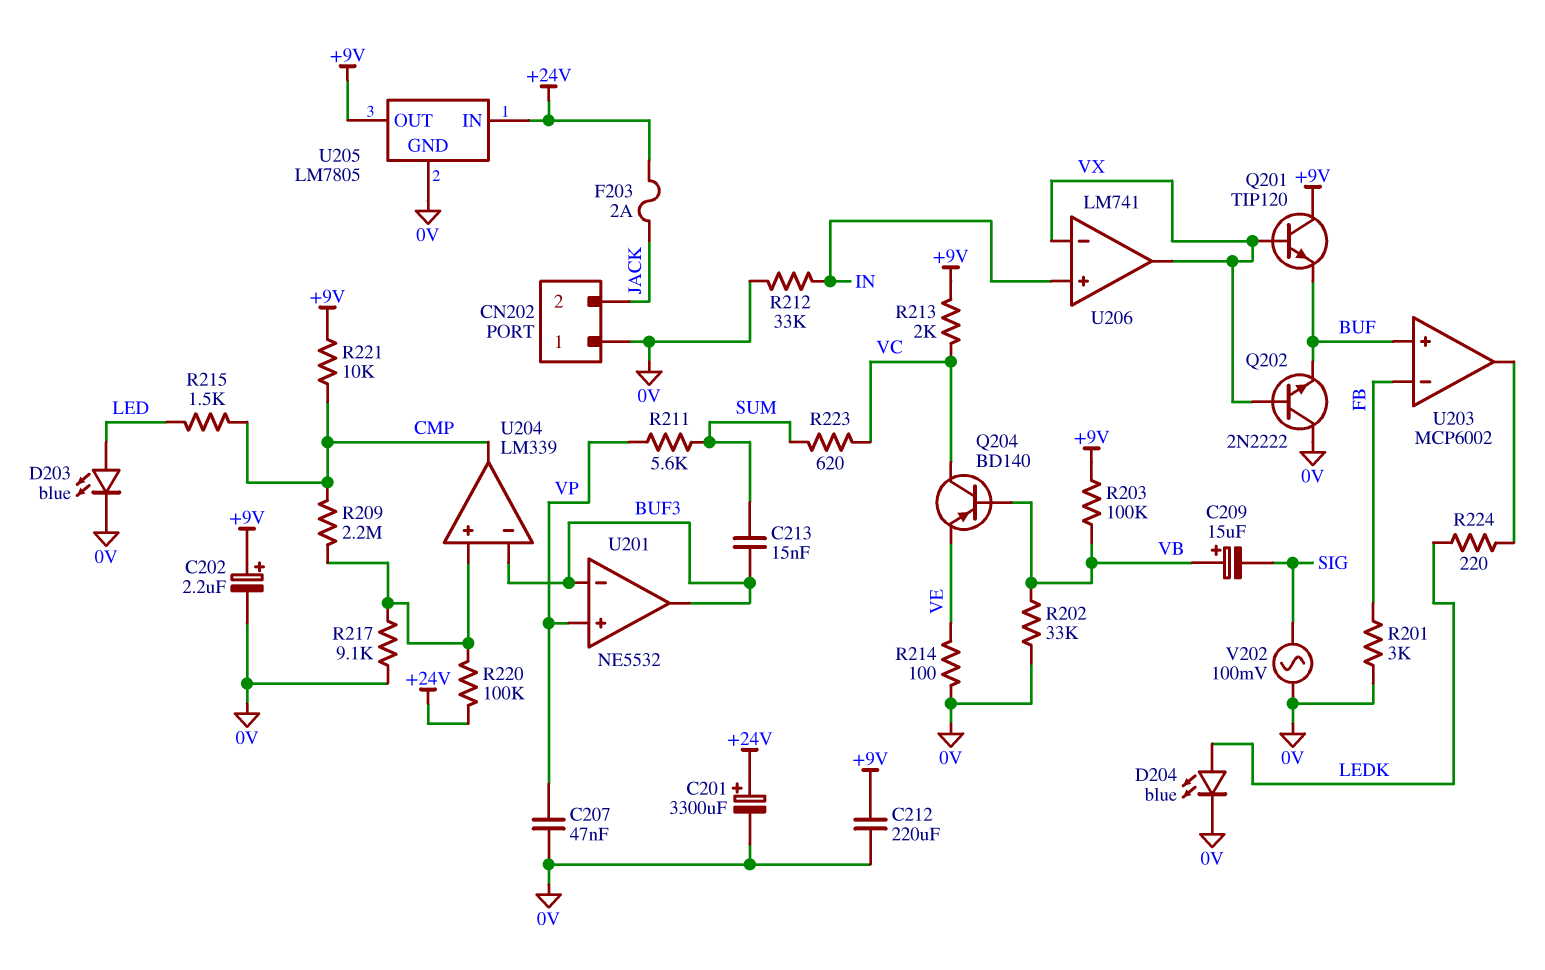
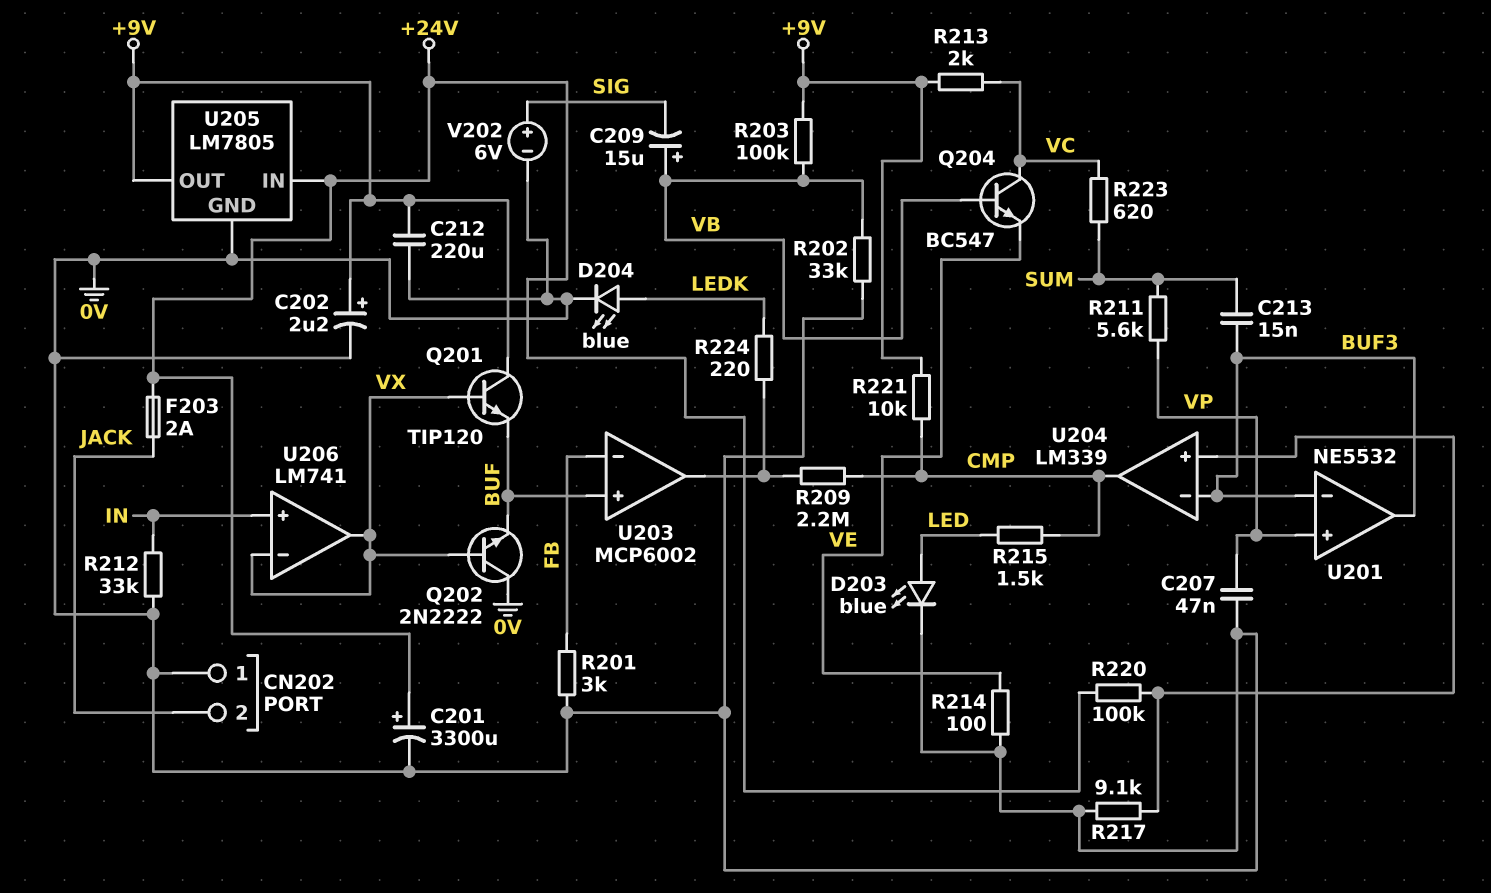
Q204: PNP BD140 (B VB, C VC, E VE) -> NPN BC547 (B VB, C VC, E VE)
R209: 2.2M (CMP, U204/in+) -> 2.2M (CMP, U203/out)
V202: AC 100mV (0V, SIG) -> 6V (plus SIG, minus 0V)

